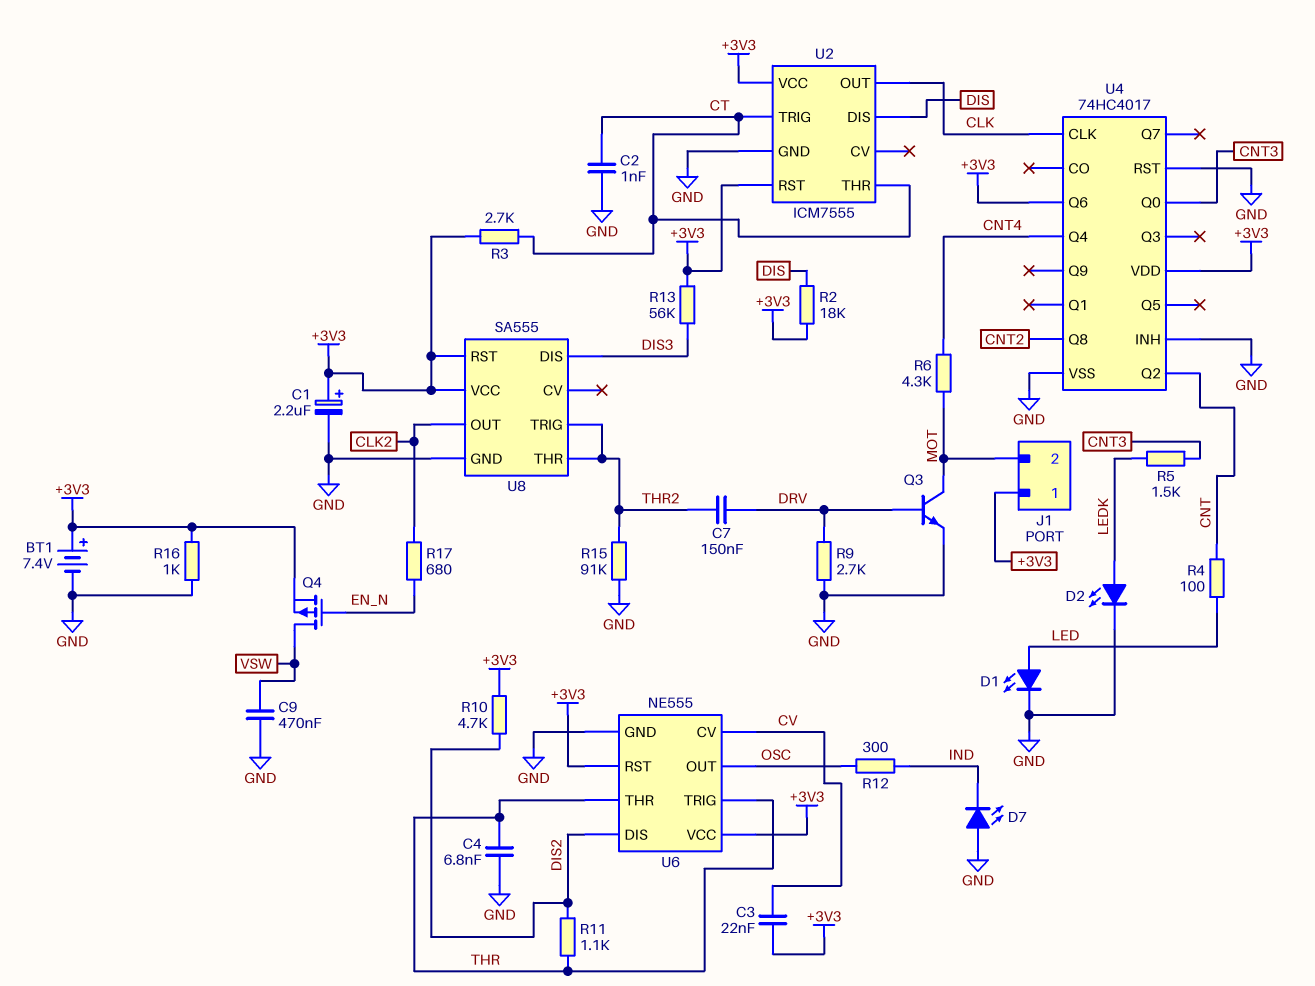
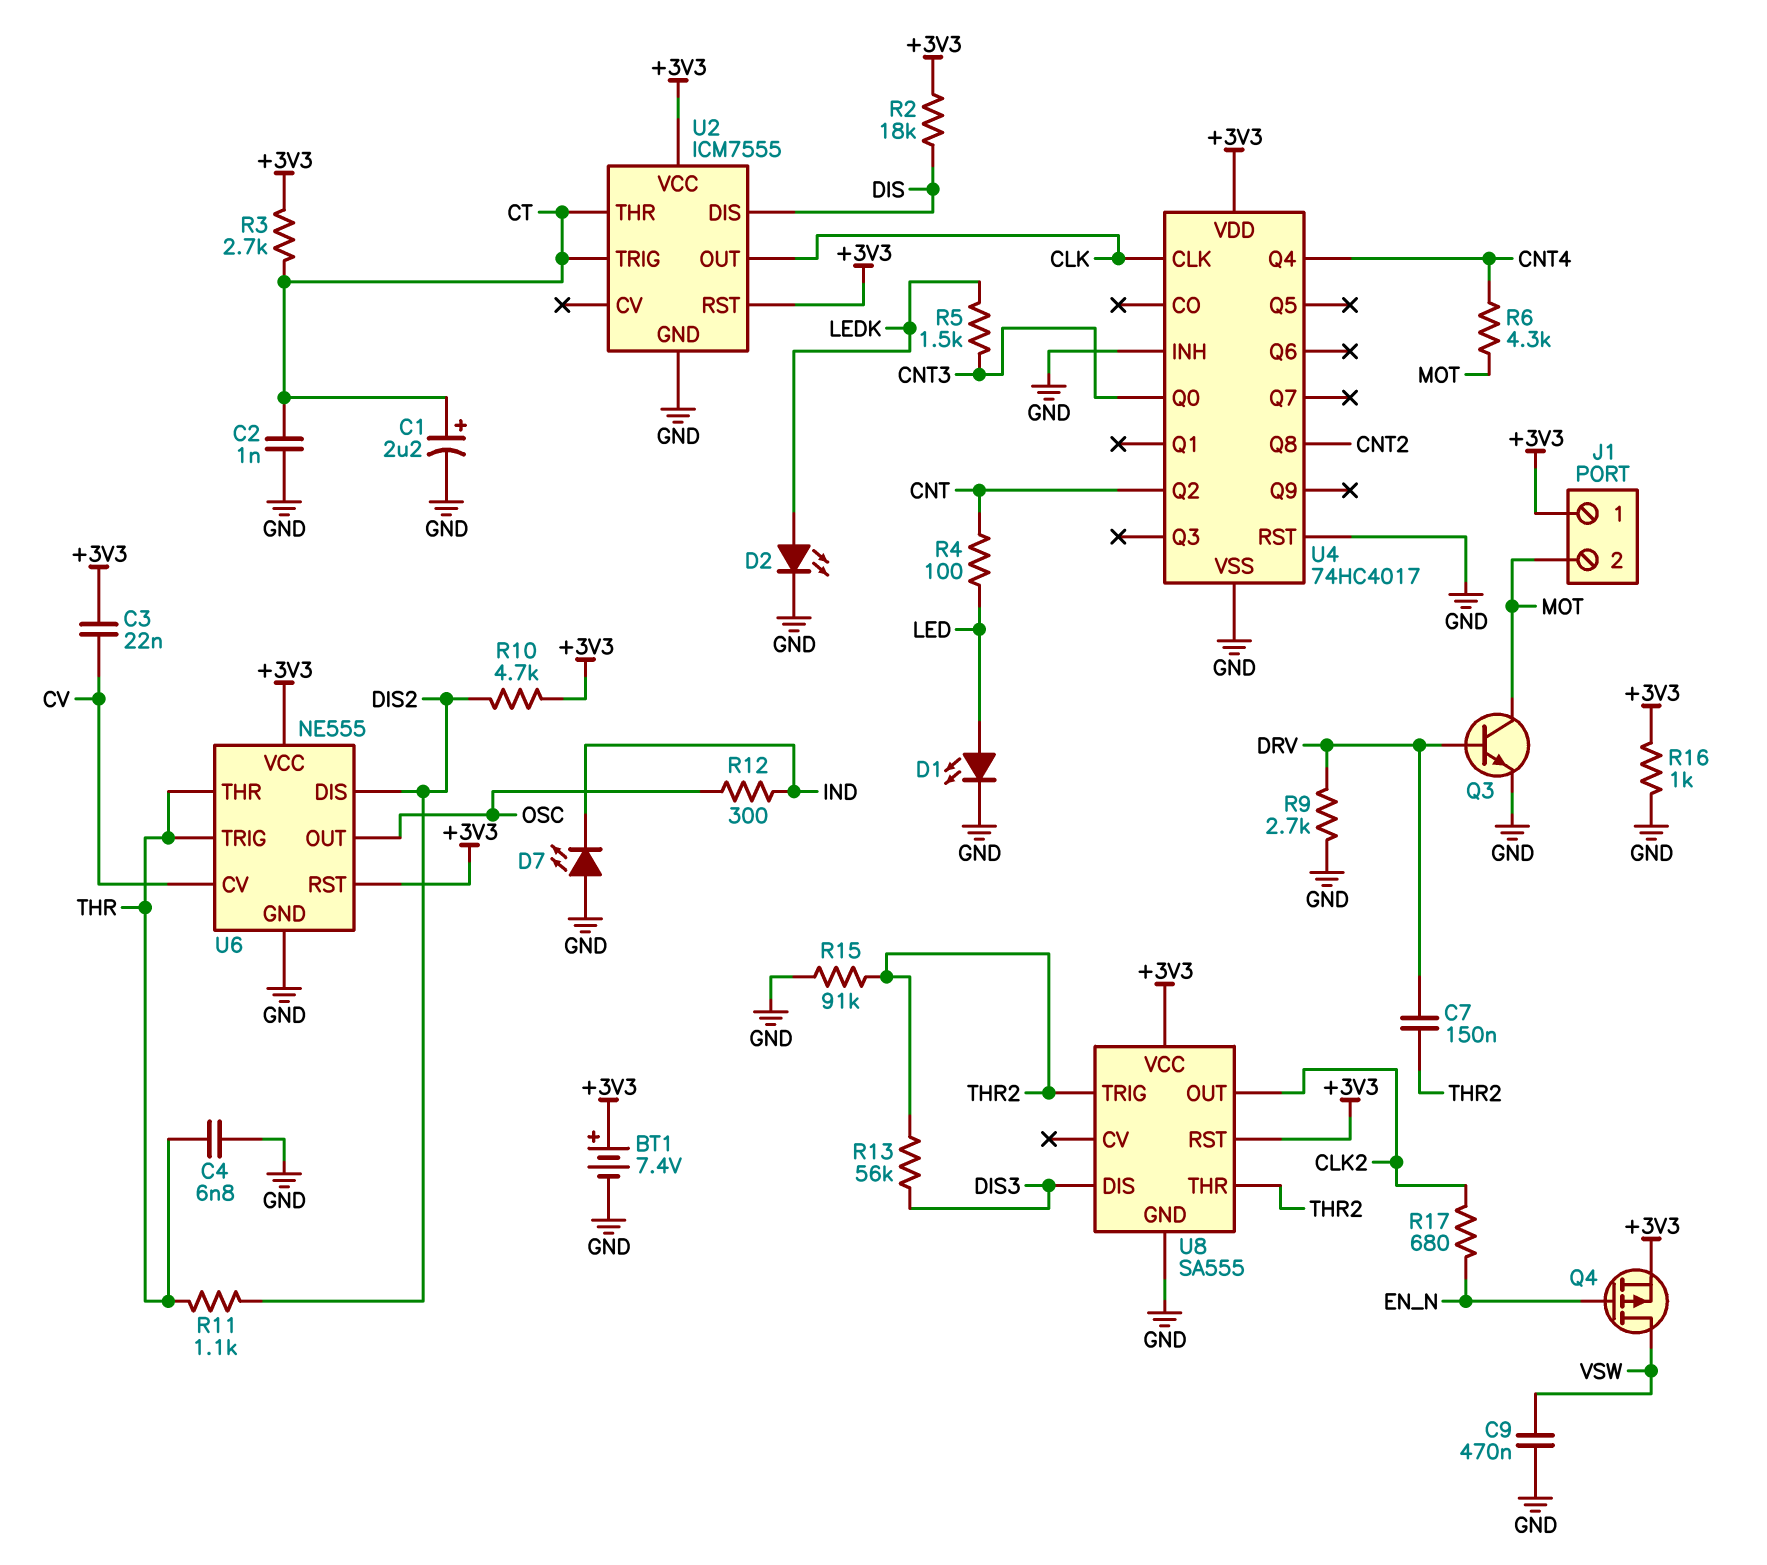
C1: 2.2uF (plus +3V3, minus GND) -> 2.2uF (plus CT, minus GND)
R13: 56k (+3V3, DIS3) -> 56k (DIS3, THR2)
U4 pin Q6: +3V3 -> none

